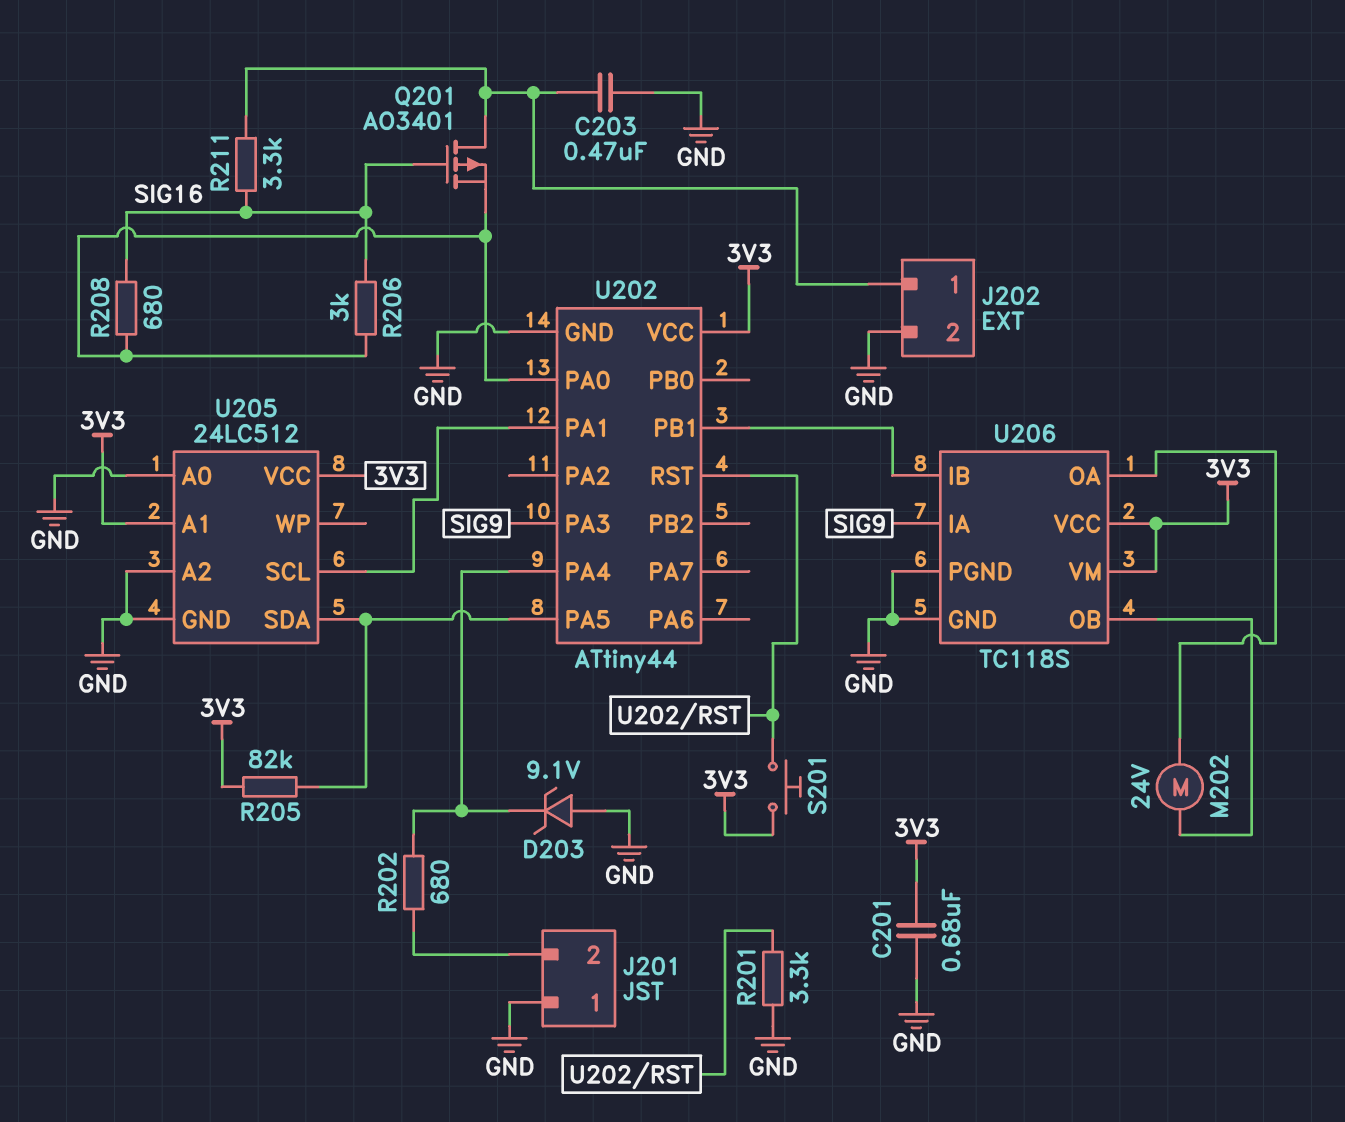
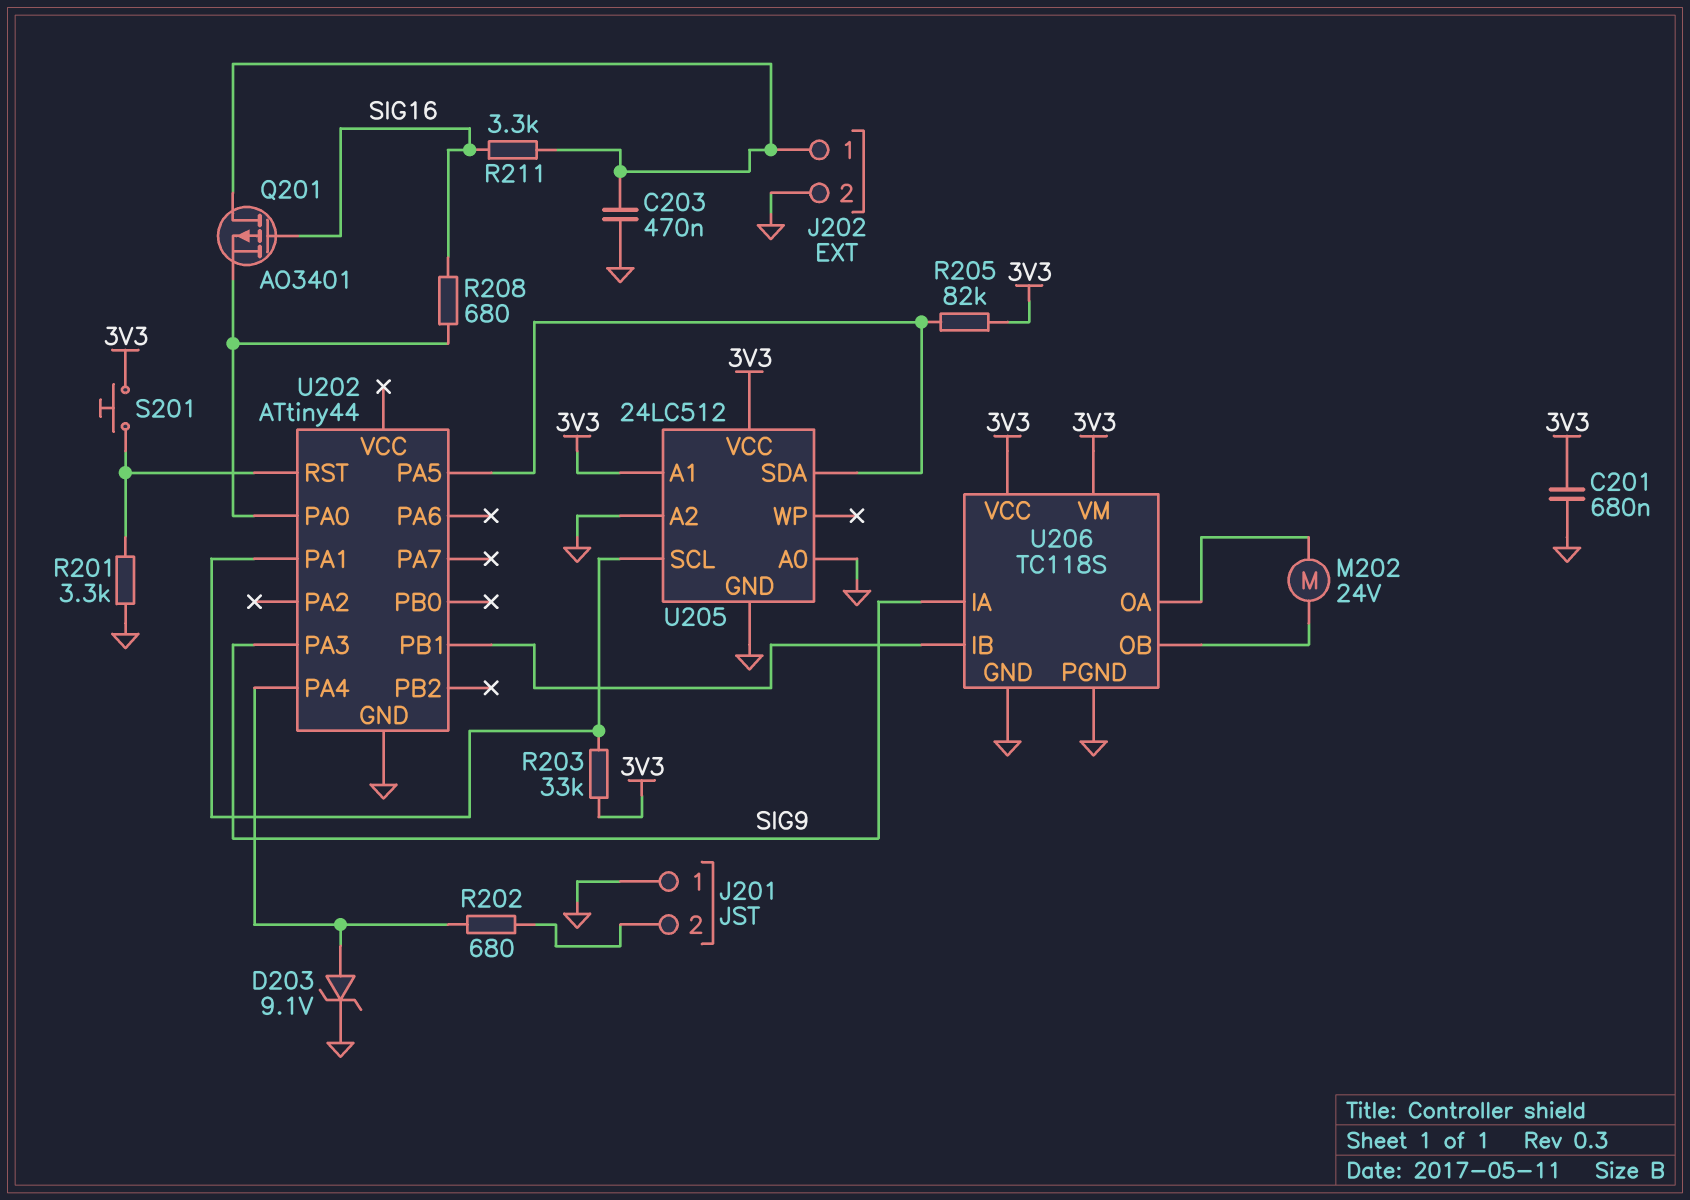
D203: zener 9.1V (A GND, K U202/PA4) -> zener 9.1V (A U202/PA4, K GND)
R203: none -> 33k (3V3, U202/PA1)
R206: 3k (SIG16, U202/PA0) -> none
U202 pin VCC: 3V3 -> none

